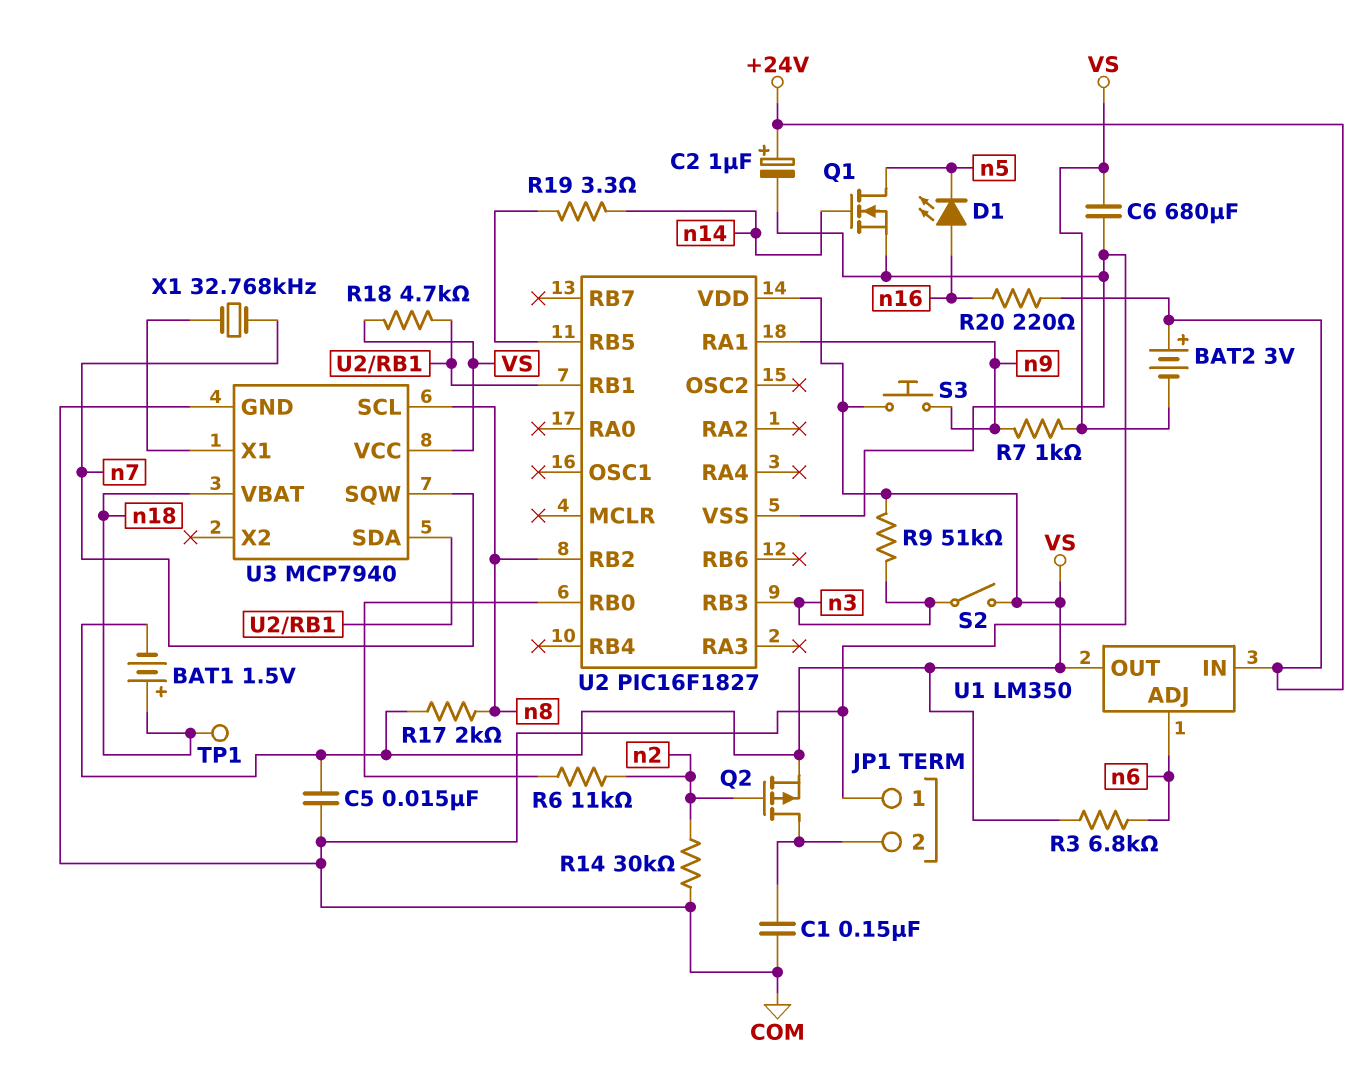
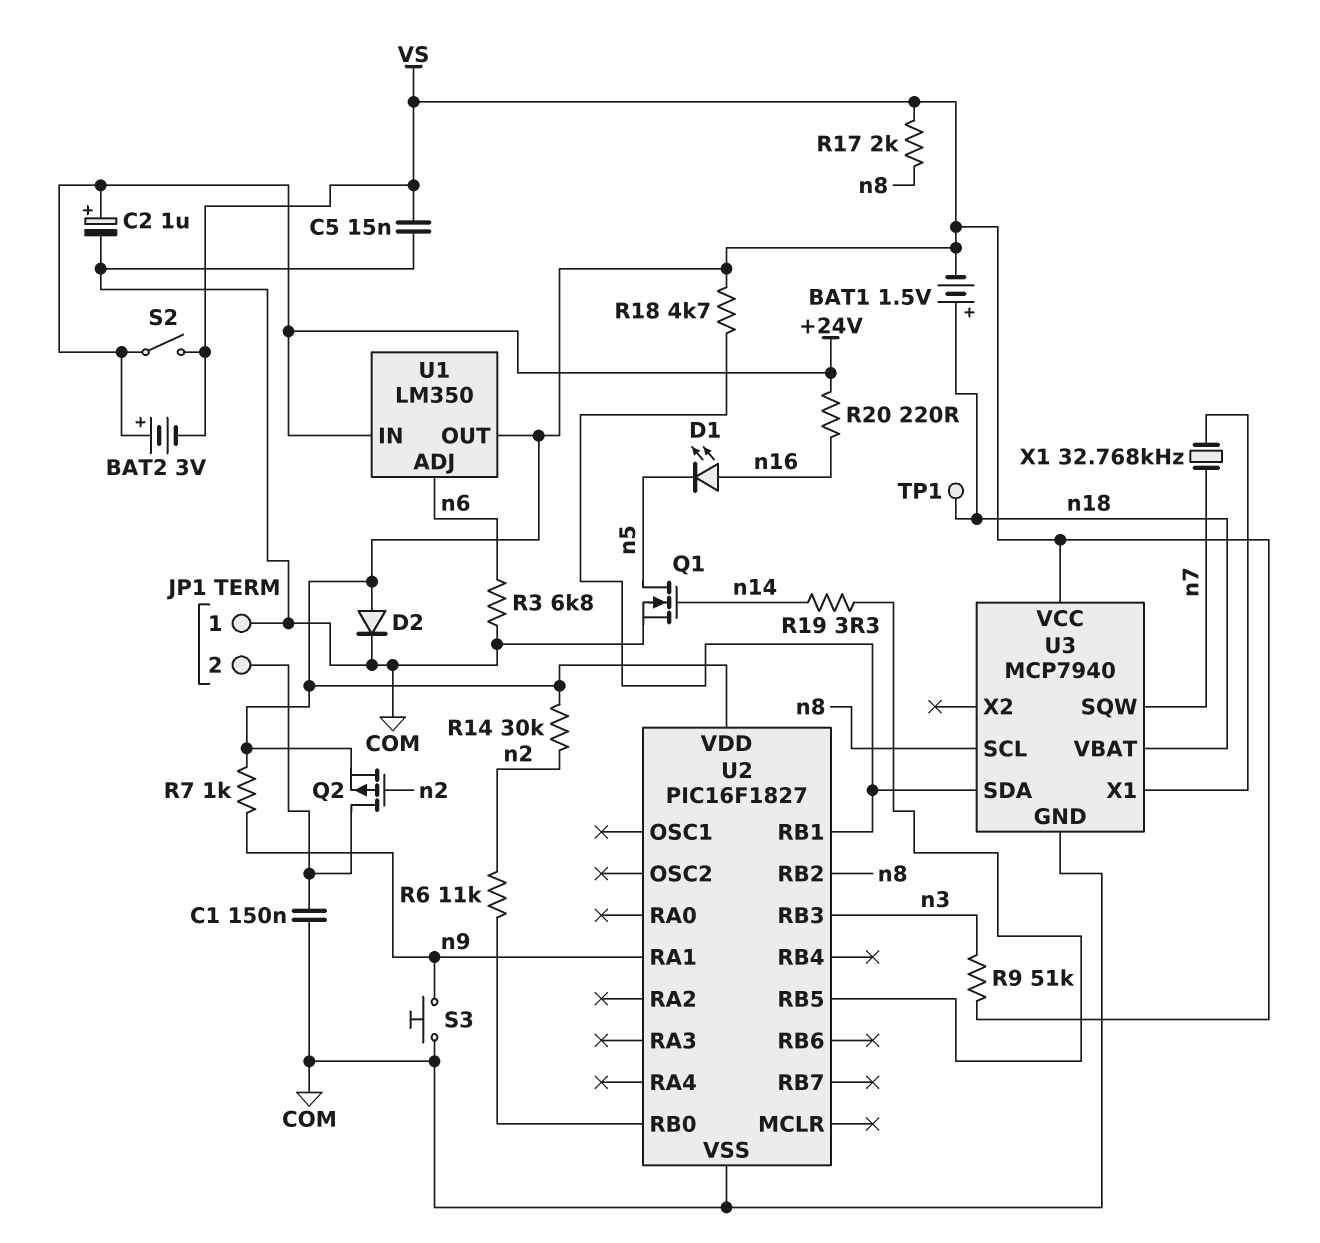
C6: 680uF (COM, VS) -> none
D2: none -> diode (A VS, K COM)
R3: 6.8k (VS, n6) -> 6.8k (COM, n6)
R14: 30k (COM, n2) -> 30k (VS, n2)
S2: switch (VS, n3) -> switch (+24V, VS)
S3: button (VS, n9) -> button (COM, n9)

